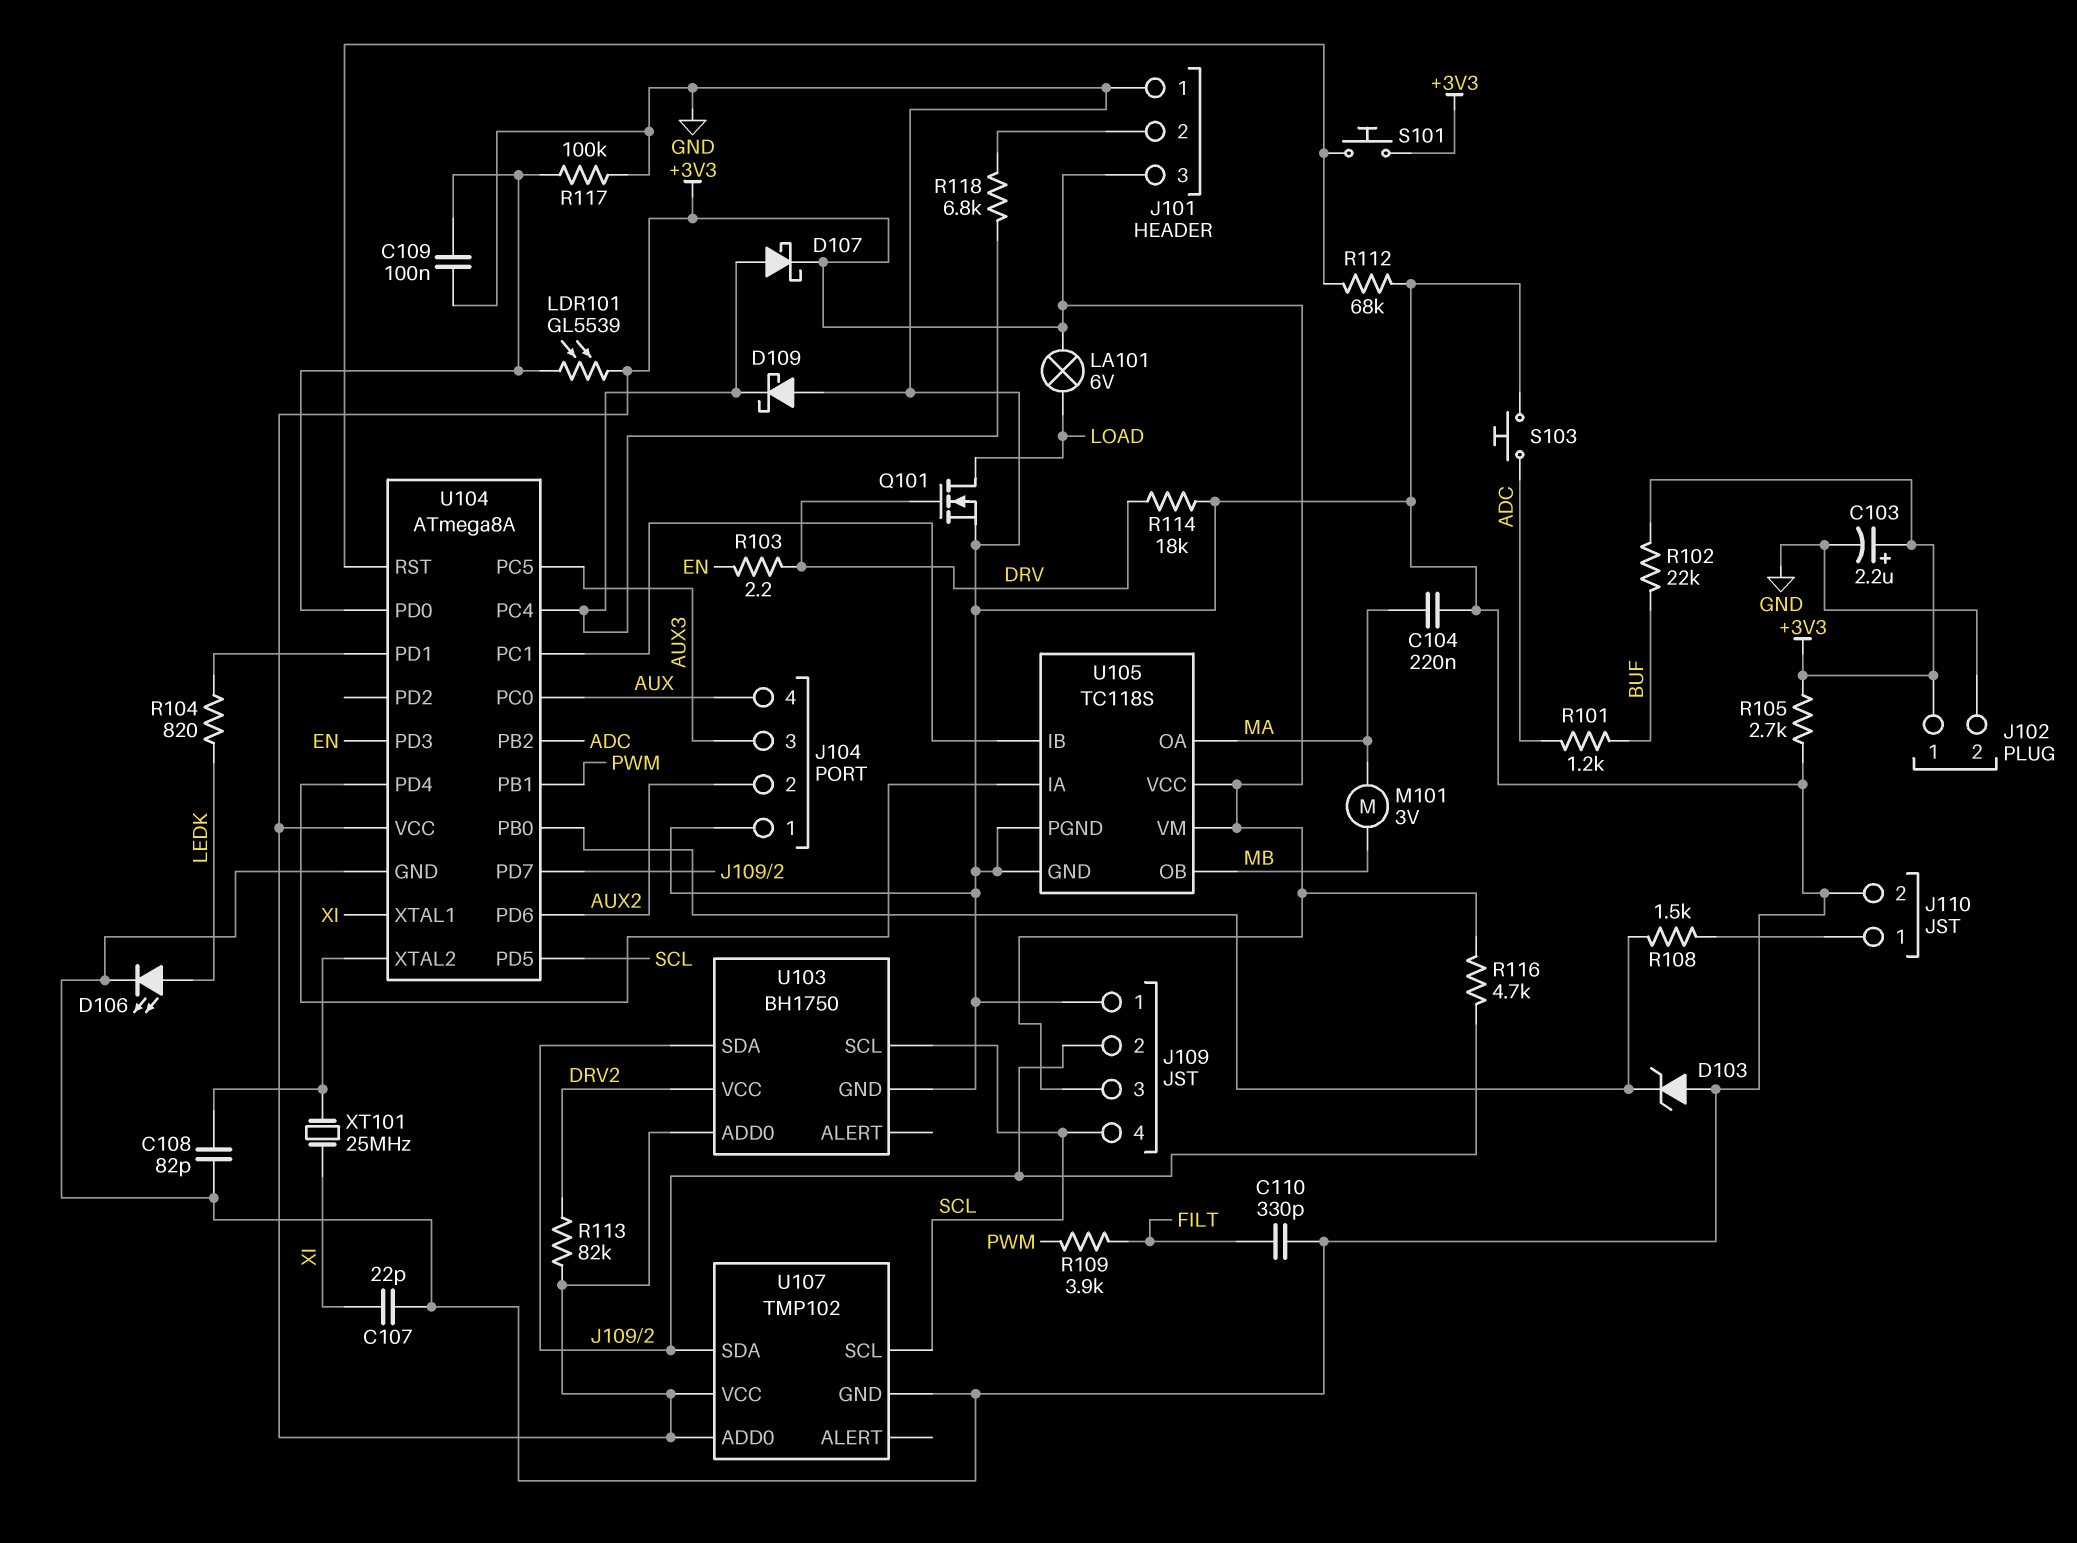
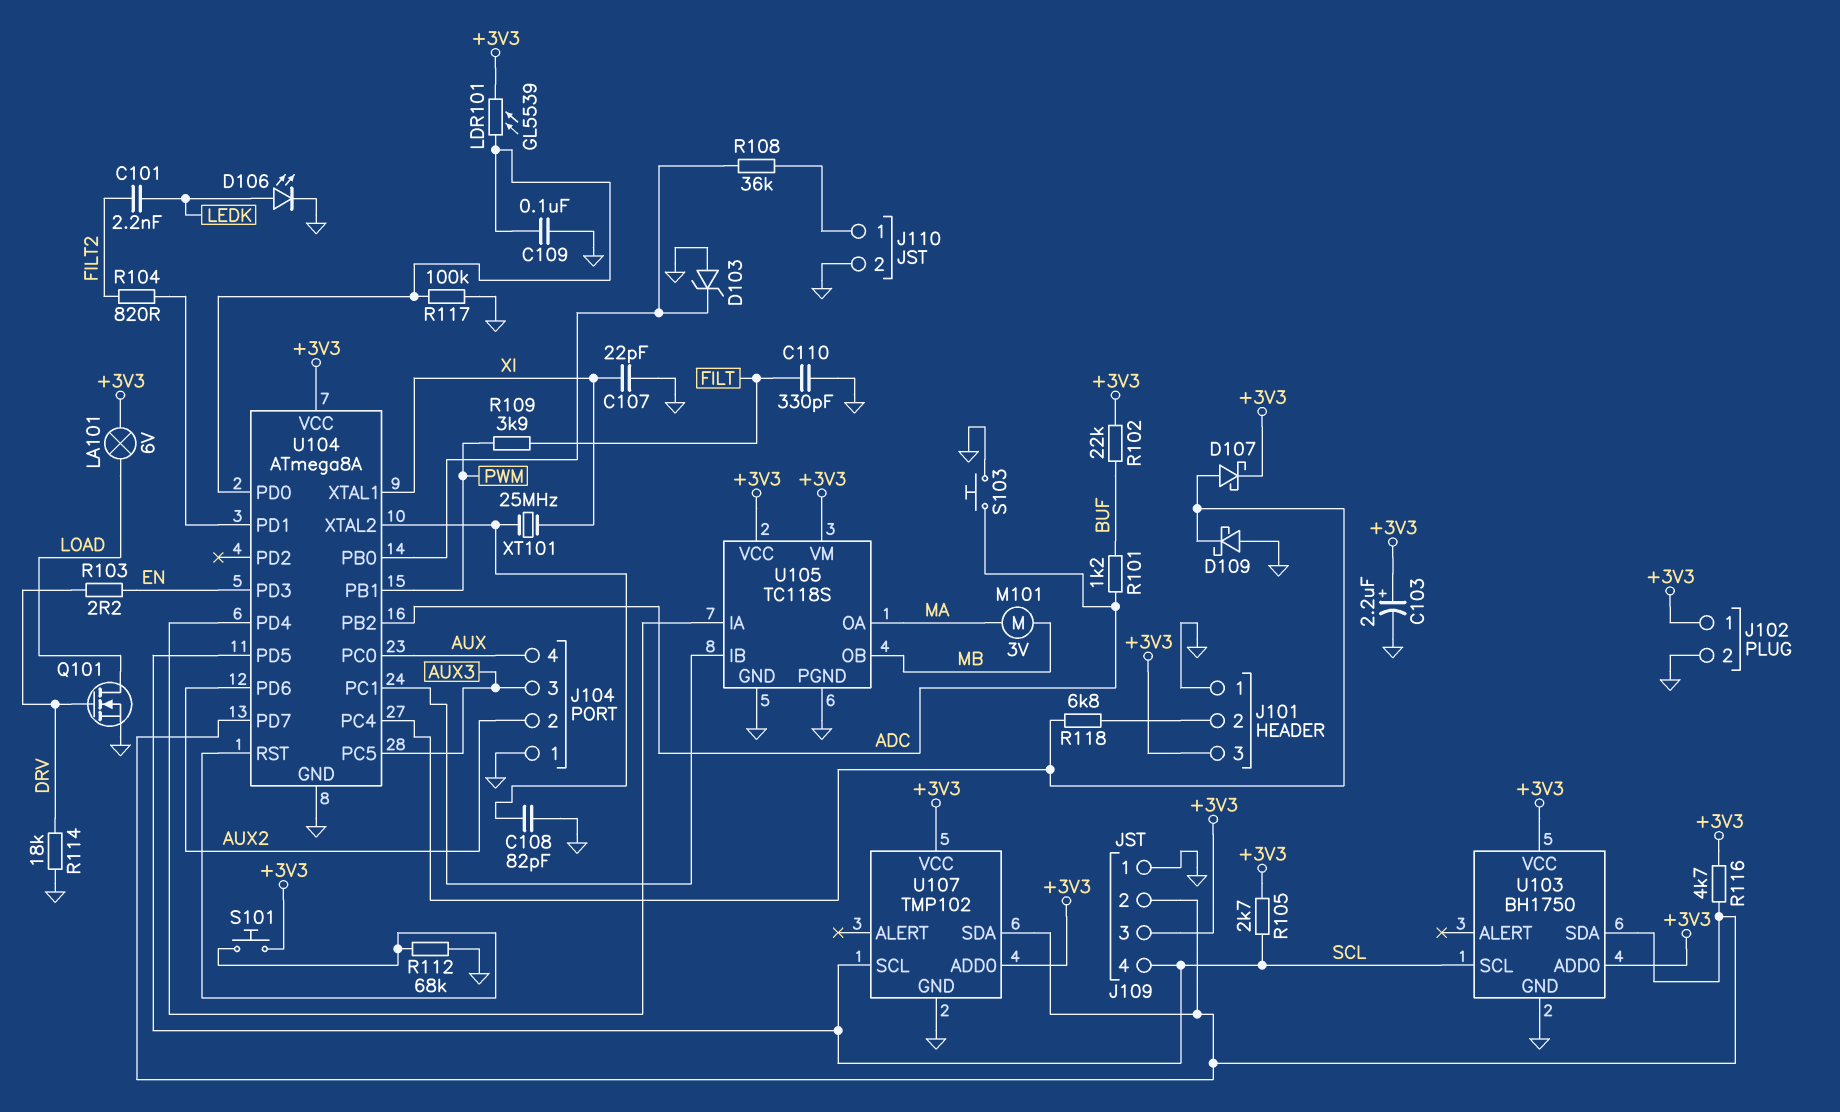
C101: none -> 2.2nF (FILT2, LEDK)
C104: 220nF (GND, MA) -> none
R104: 820 (LEDK, U104/PD1) -> 820 (FILT2, U104/PD1)
R105: 2.7k (+3V3, GND) -> 2.7k (+3V3, SCL)
R108: 1.5k (J110/1, U104/PB0) -> 36k (J110/1, U104/PB0)
R113: 82k (+3V3, DRV2) -> none
U103 pin VCC: DRV2 -> +3V3

